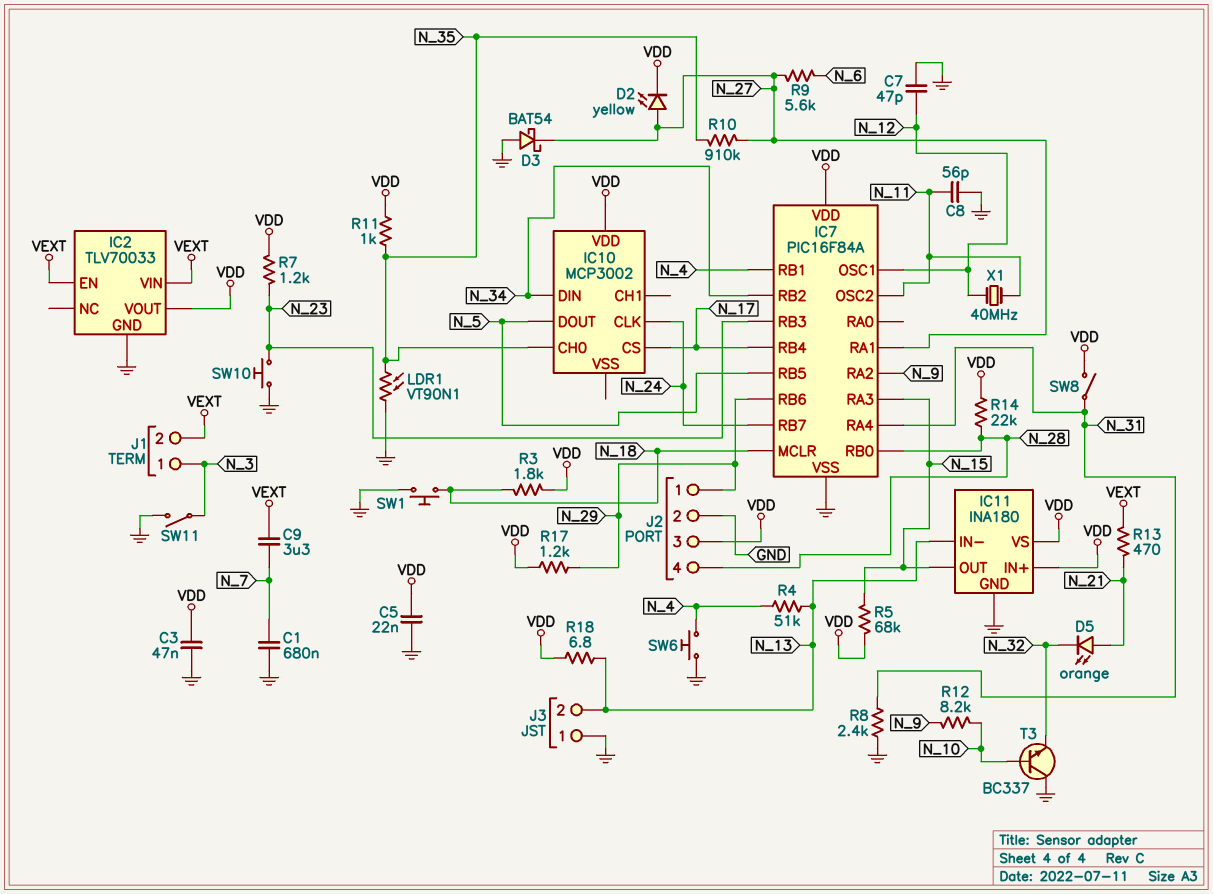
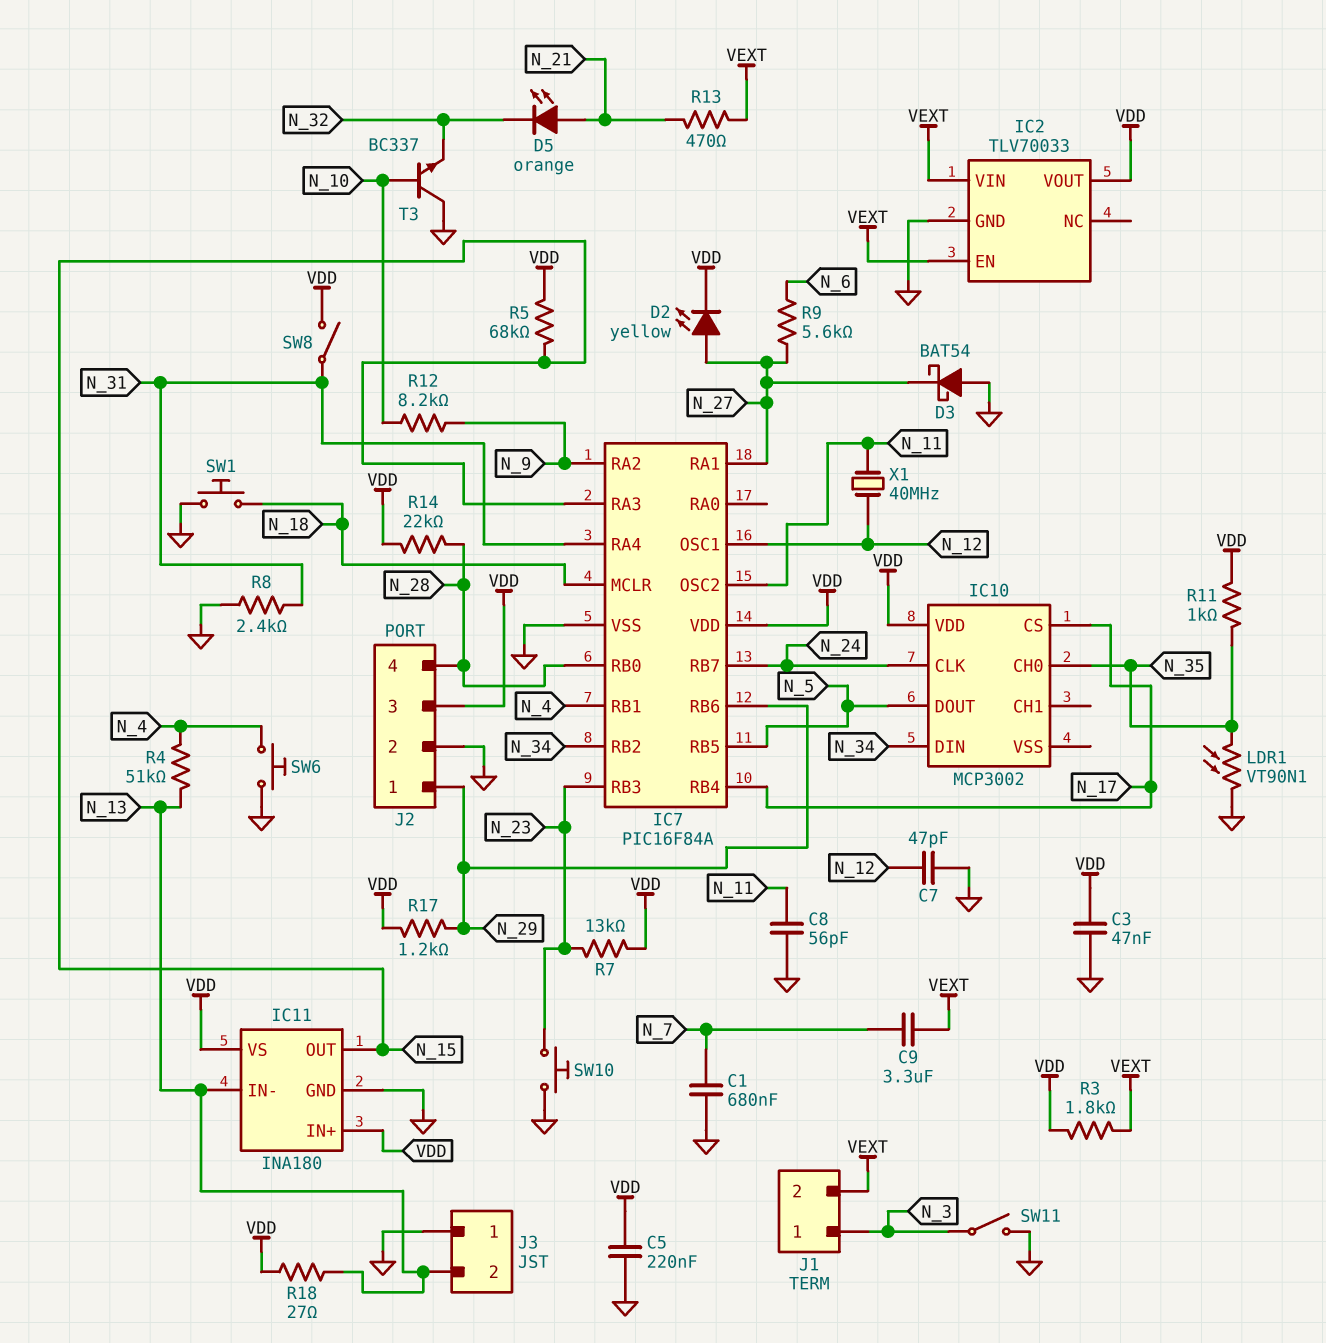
C5: 22nF (GND, VDD) -> 220nF (GND, VDD)
R3: 1.8k (N_18, VDD) -> 1.8k (VDD, VEXT)
R7: 1.2k (N_23, VDD) -> 13k (N_23, VDD)
R10: 910k (N_27, N_35) -> none
R18: 6.8 (N_13, VDD) -> 27 (N_13, VDD)

